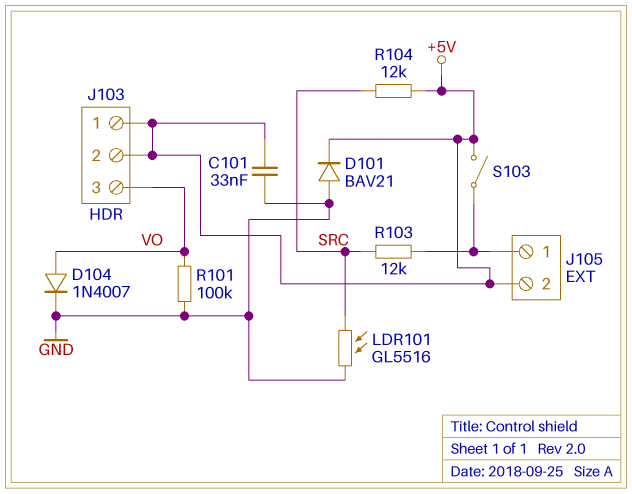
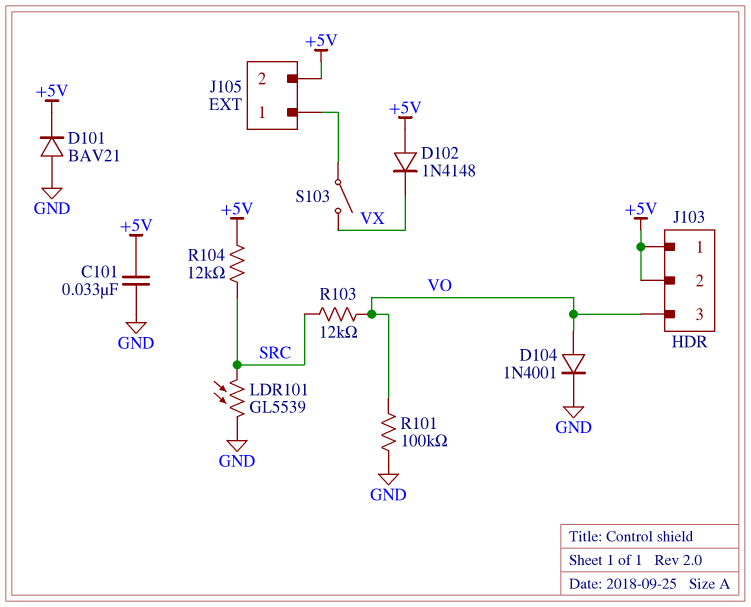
D102: none -> diode 1N4148 (A +5V, K VX)
D104: diode 1N4007 (A VO, K GND) -> diode 1N4001 (A VO, K GND)
LDR101: GL5516 (GND, SRC) -> GL5539 (GND, SRC)
R103: 12k (J105/1, SRC) -> 12k (SRC, VO)
S103: switch (+5V, J105/1) -> switch (J105/1, VX)

